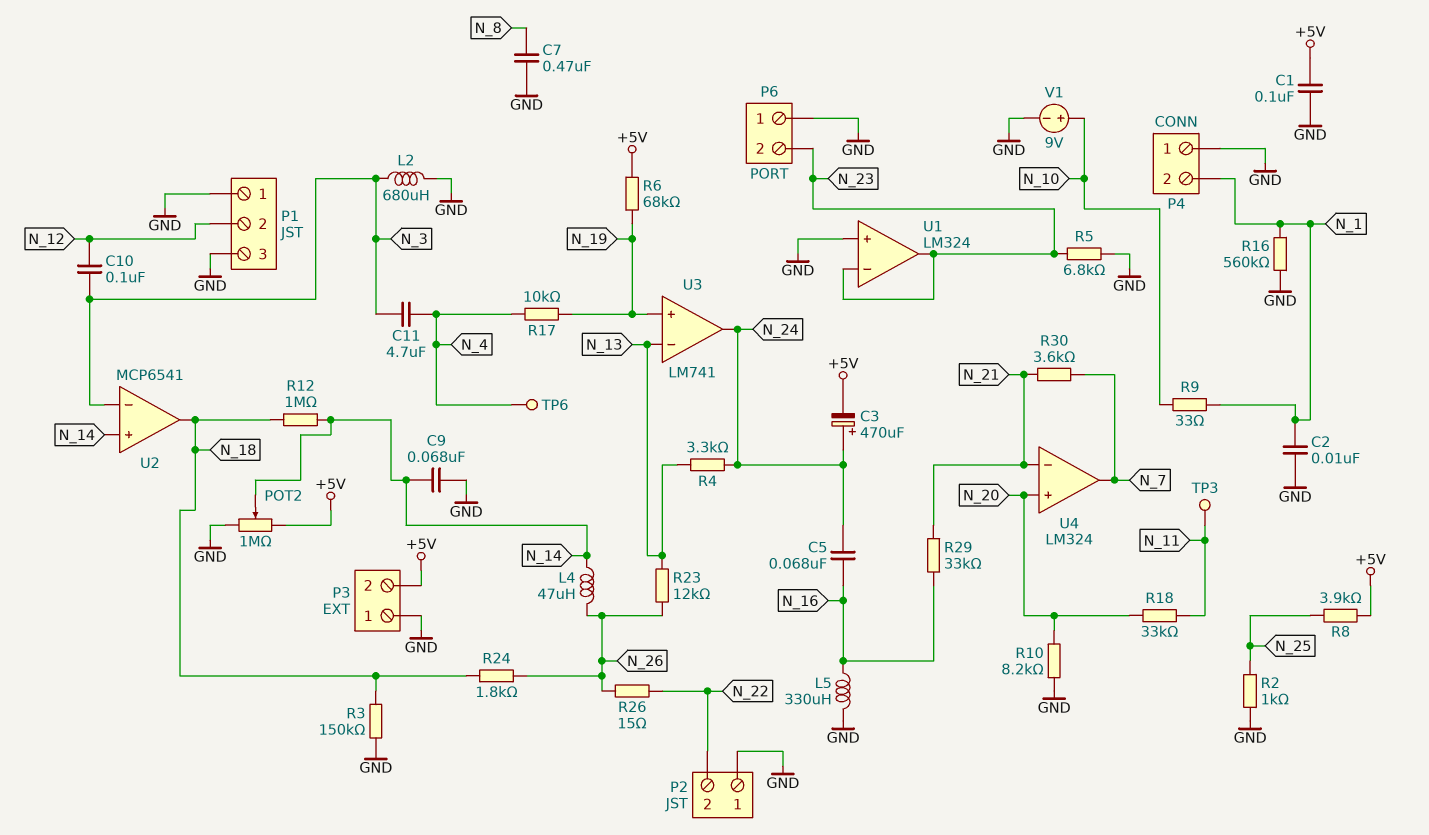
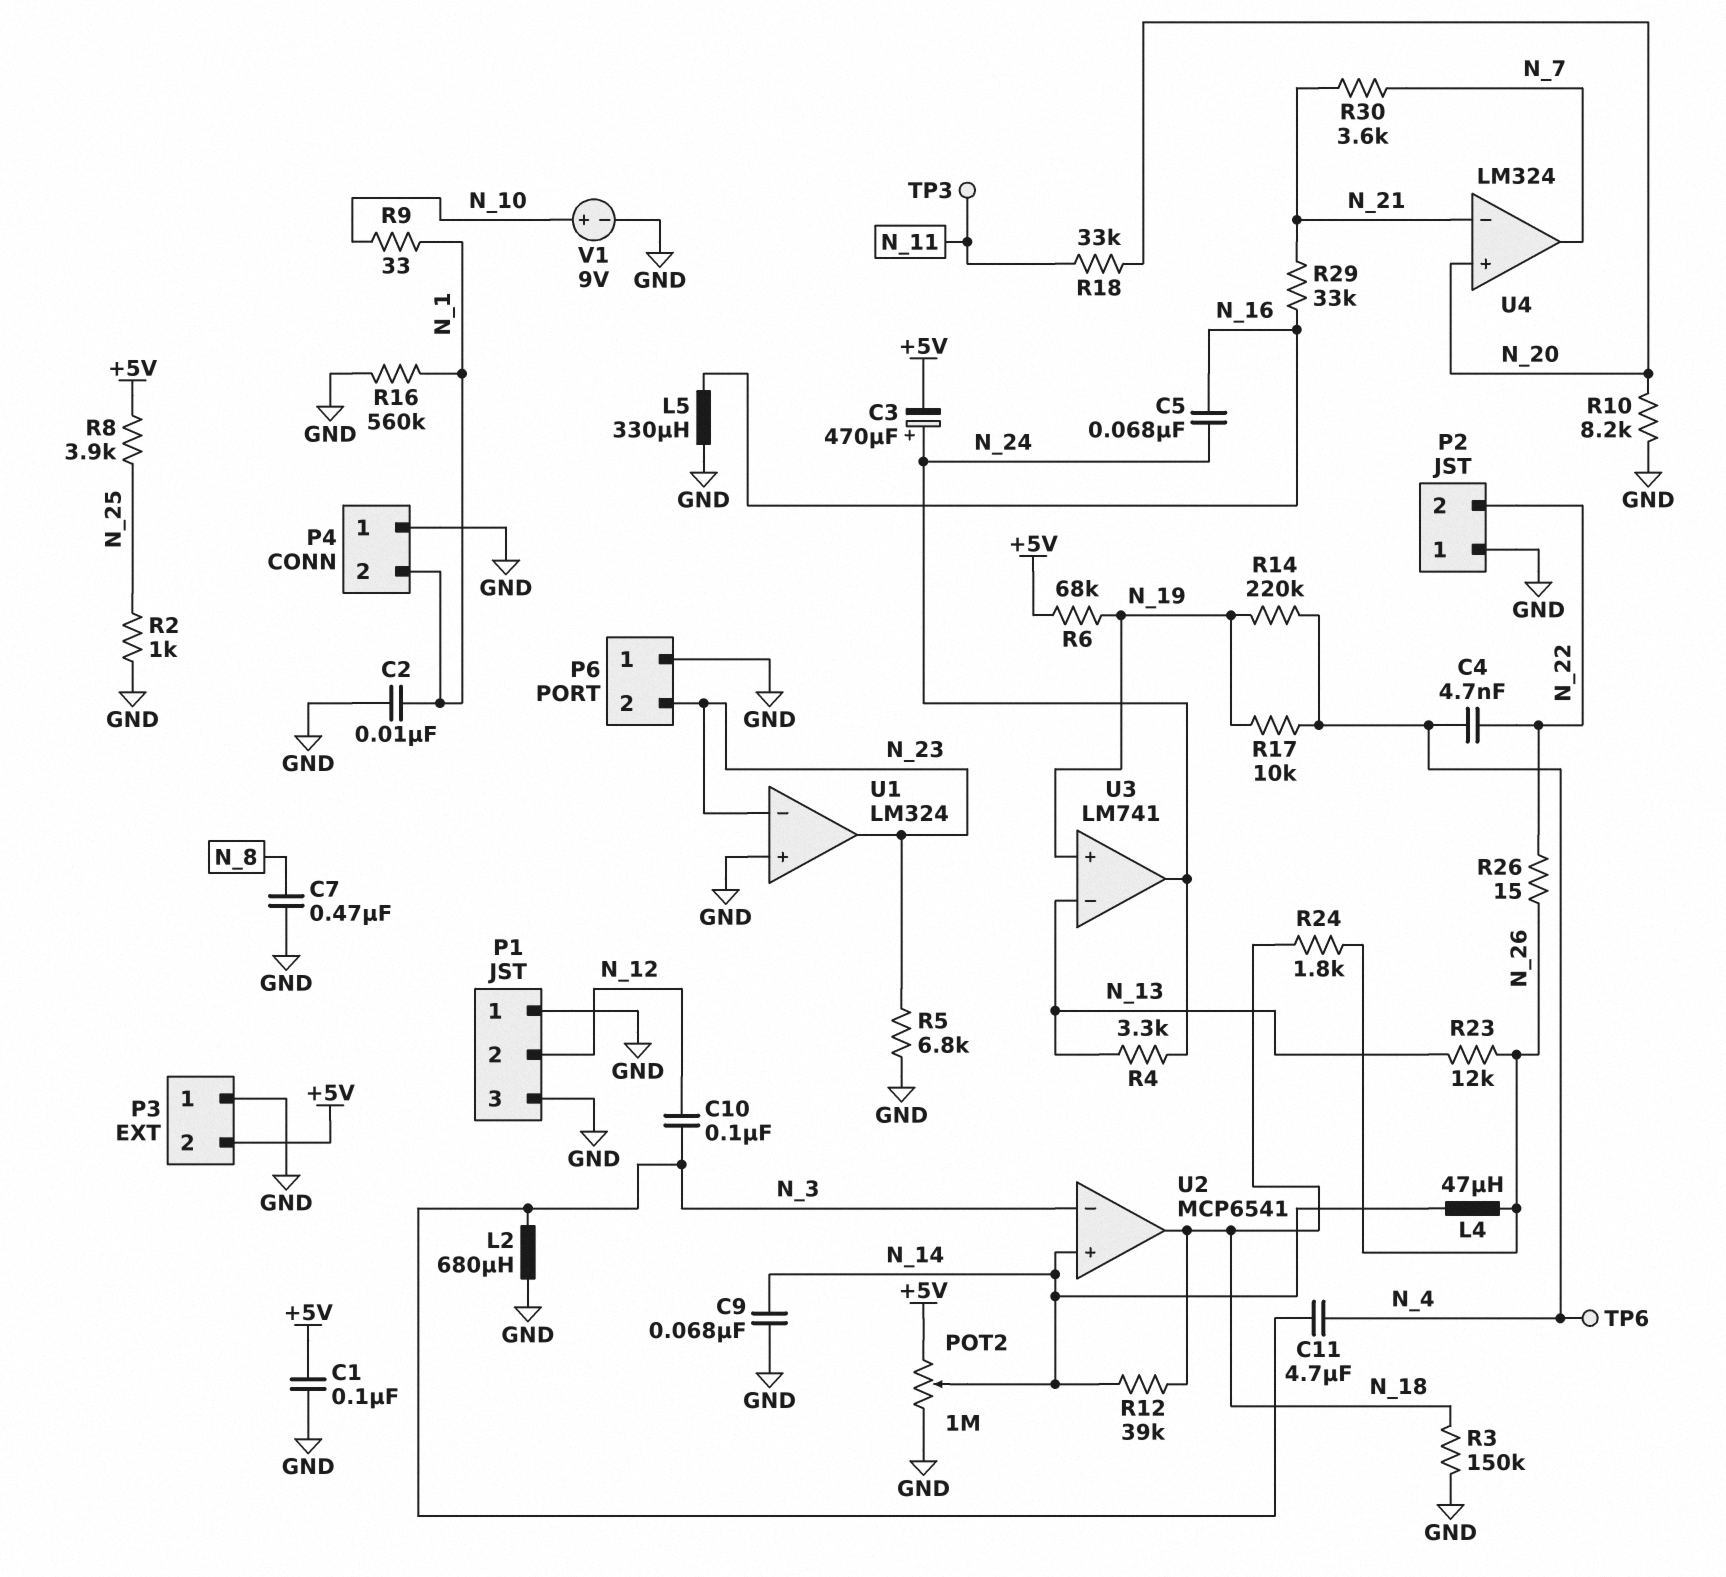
C4: none -> 4.7nF (N_4, N_22)
R12: 1M (N_14, N_18) -> 39k (N_14, N_18)
R14: none -> 220k (N_4, N_19)

